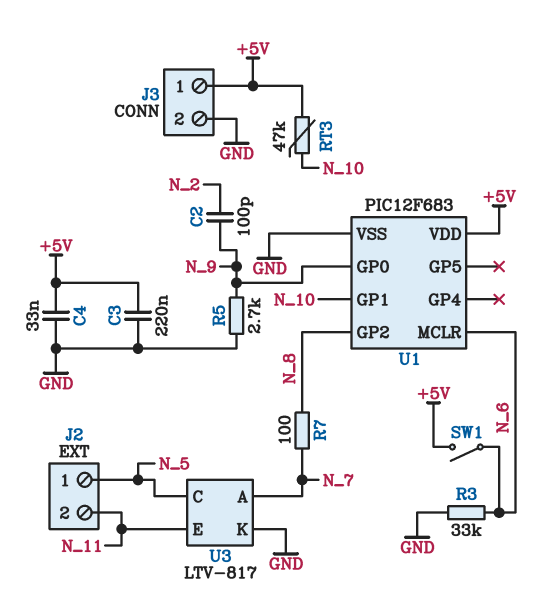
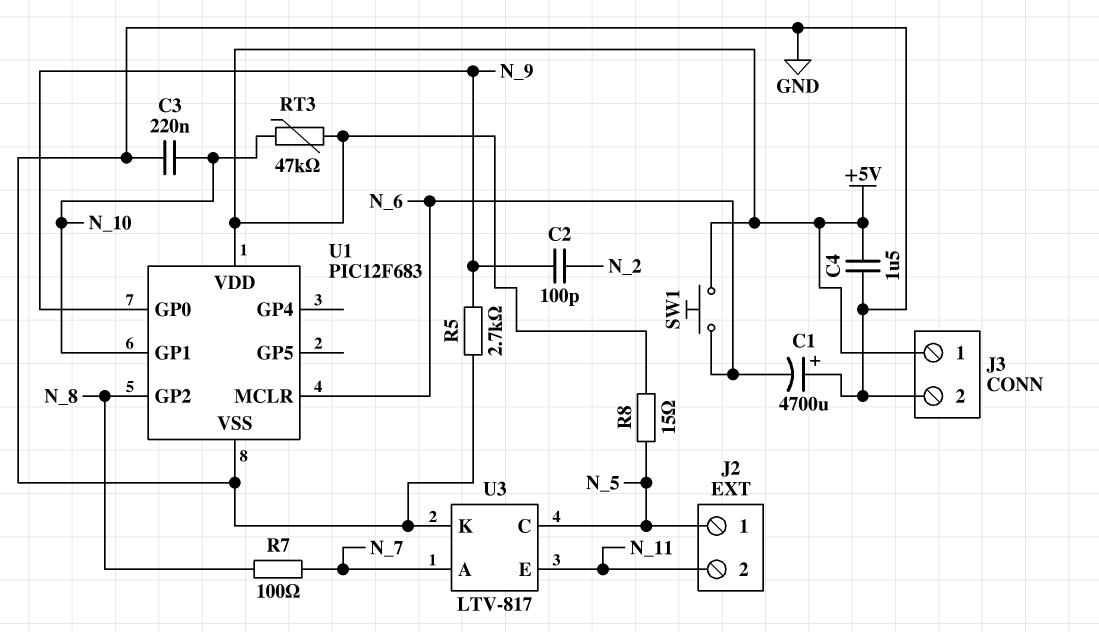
C1: none -> 4700uF (plus GND, minus N_6)
C3: 220nF (+5V, GND) -> 220nF (GND, N_10)
C4: 33nF (+5V, GND) -> 1.5uF (+5V, GND)
R3: 33k (GND, N_6) -> none
R8: none -> 15 (+5V, N_5)
SW1: switch (+5V, N_6) -> button (+5V, N_6)

